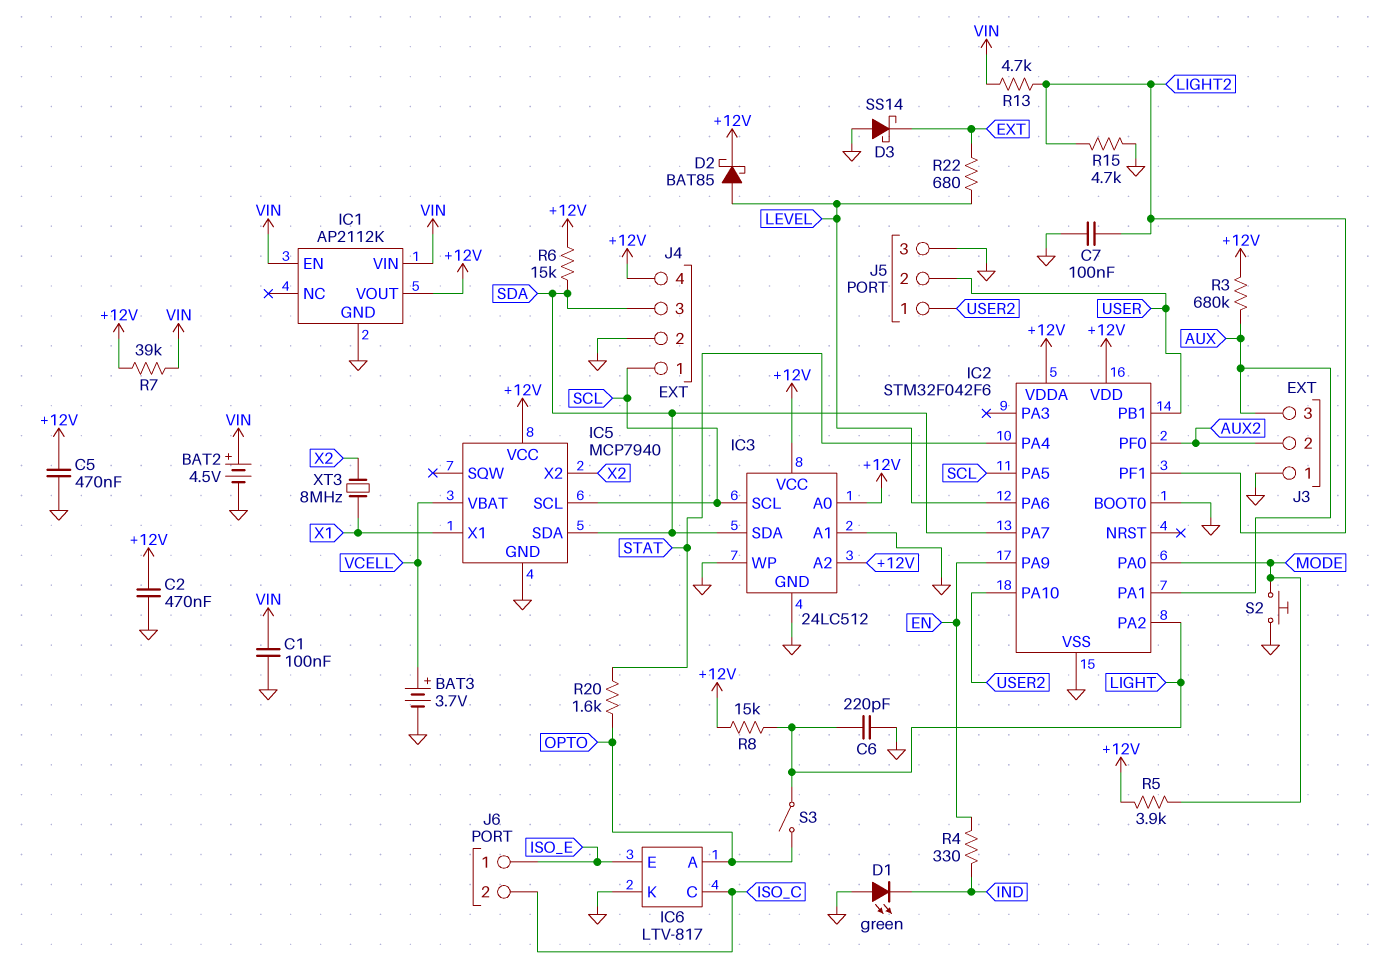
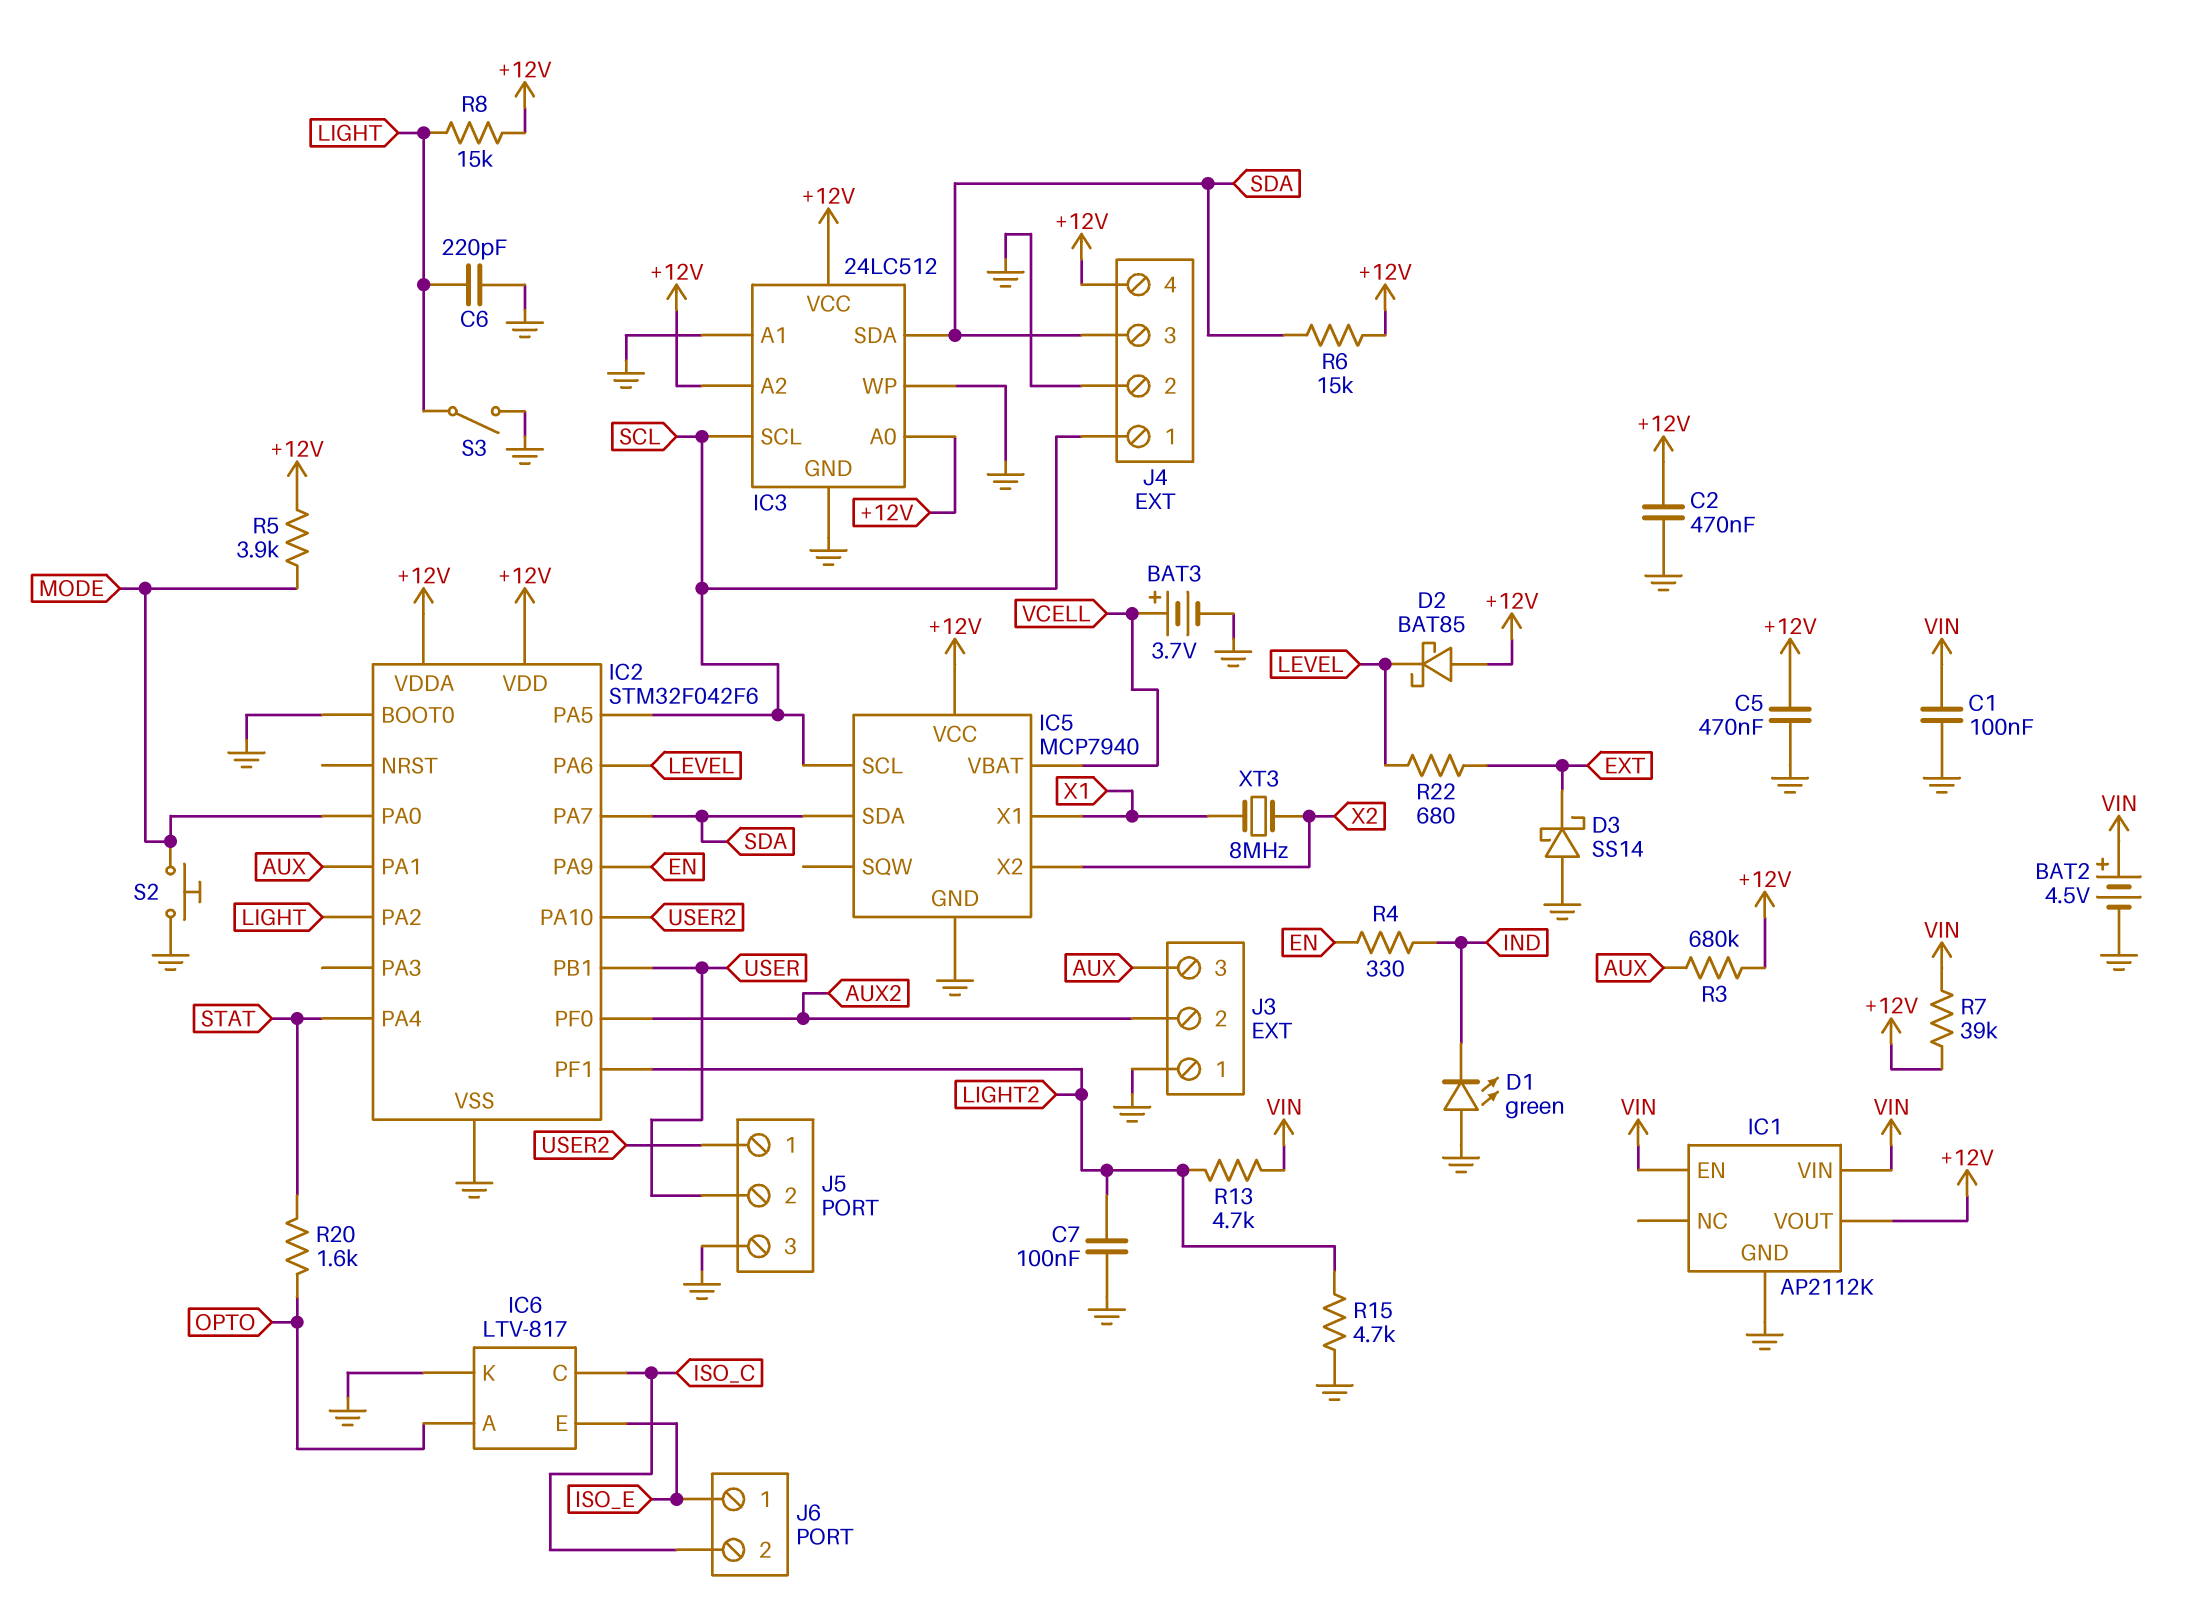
D2: schottky BAT85 (A LEVEL, K +12V) -> schottky BAT85 (A +12V, K LEVEL)
S3: switch (LIGHT, OPTO) -> switch (GND, LIGHT)

